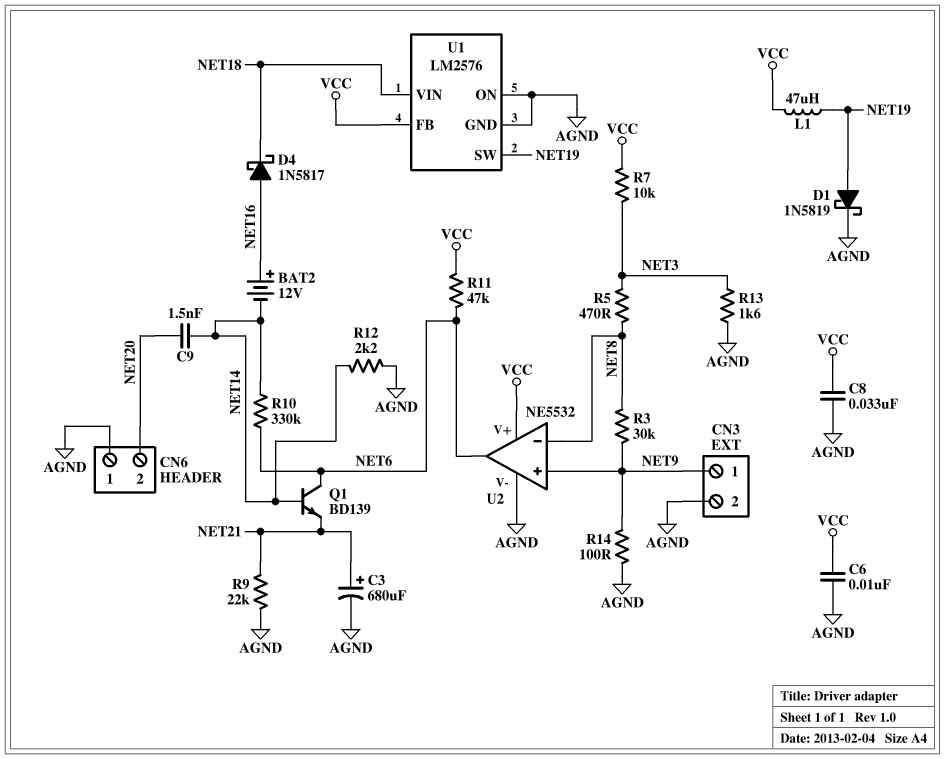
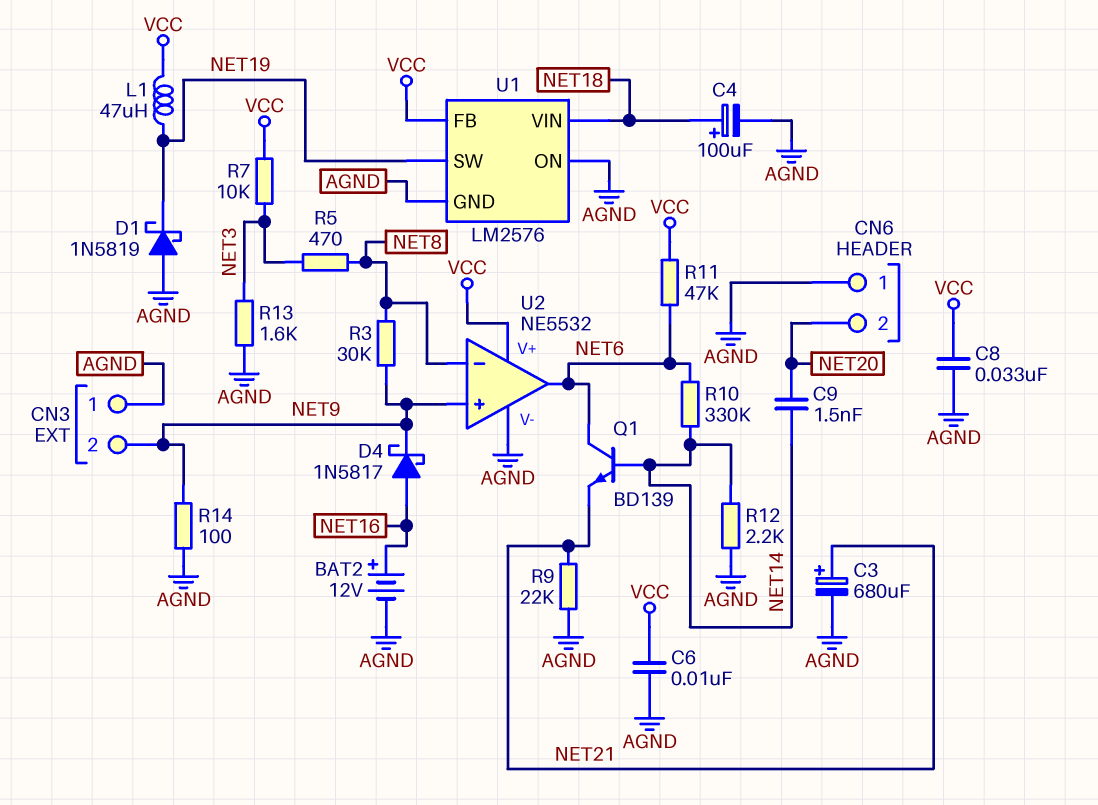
BAT2: 12V (plus NET16, minus NET14) -> 12V (plus NET16, minus AGND)
C4: none -> 100uF (plus NET18, minus AGND)
CN3 pin 1: NET9 -> AGND
CN3 pin 2: AGND -> NET9
D1: schottky 1N5819 (A NET19, K AGND) -> schottky 1N5819 (A AGND, K NET19)
D4: schottky 1N5817 (A NET16, K NET18) -> schottky 1N5817 (A NET16, K NET9)

